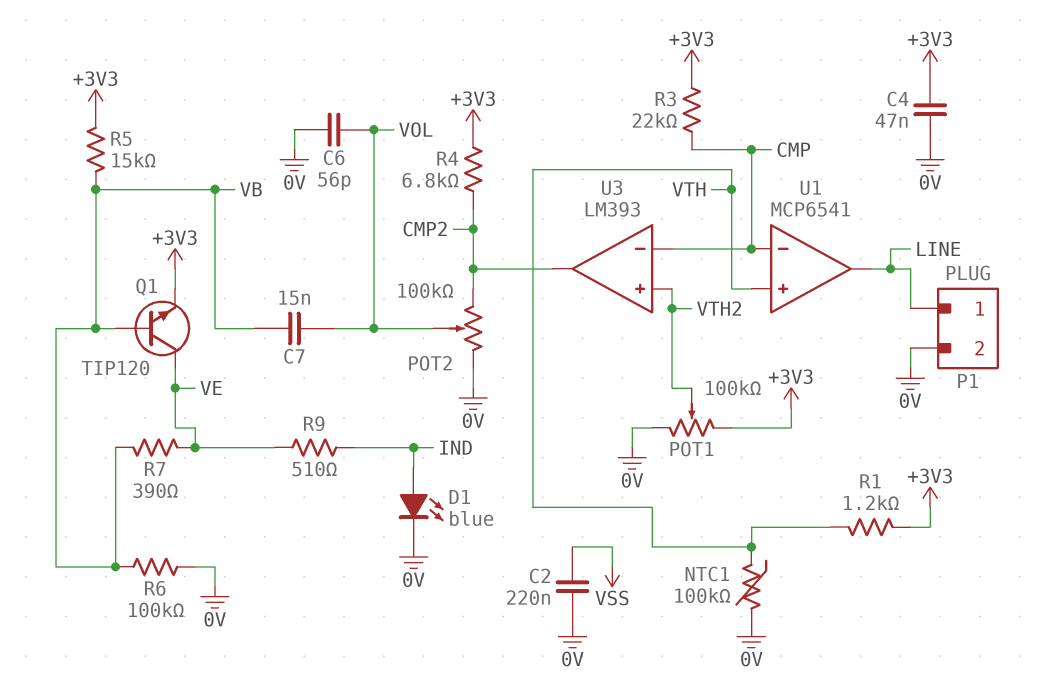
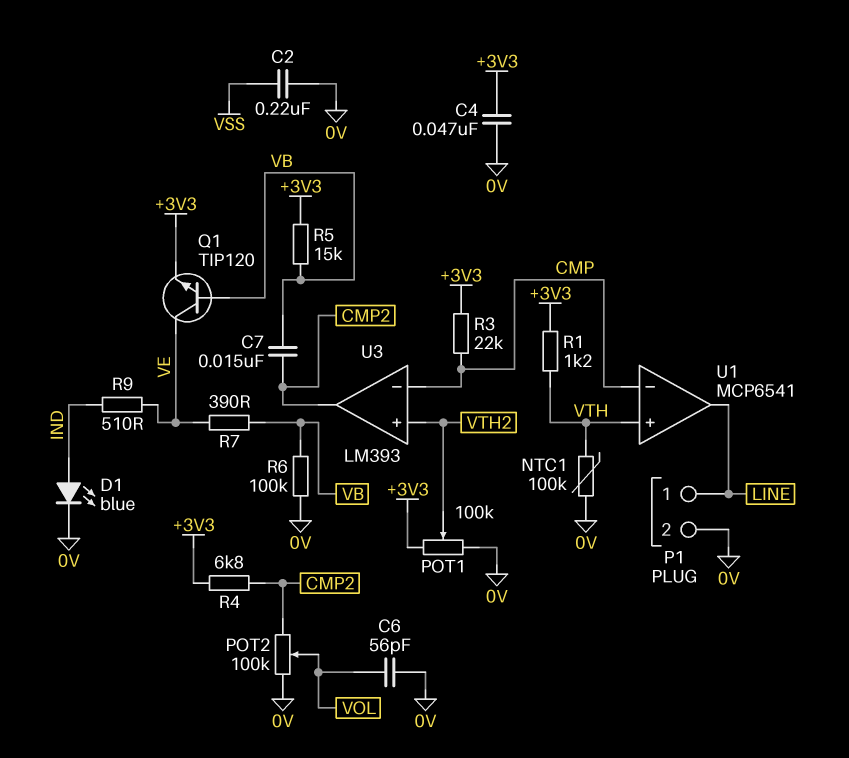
C7: 15nF (VB, VOL) -> 15nF (CMP2, VB)

